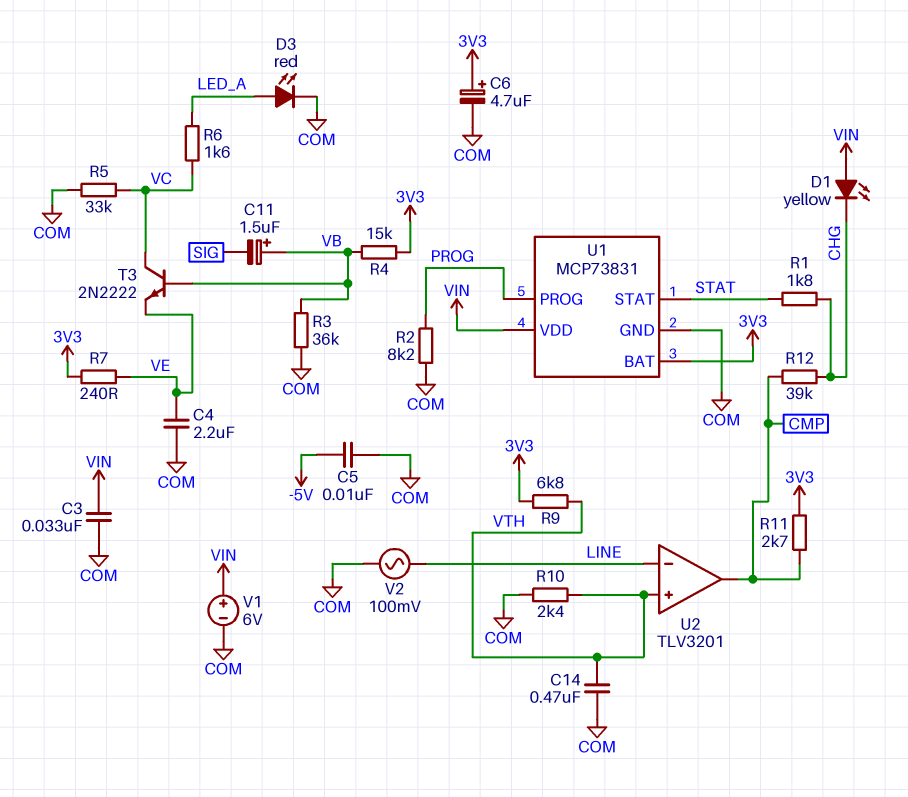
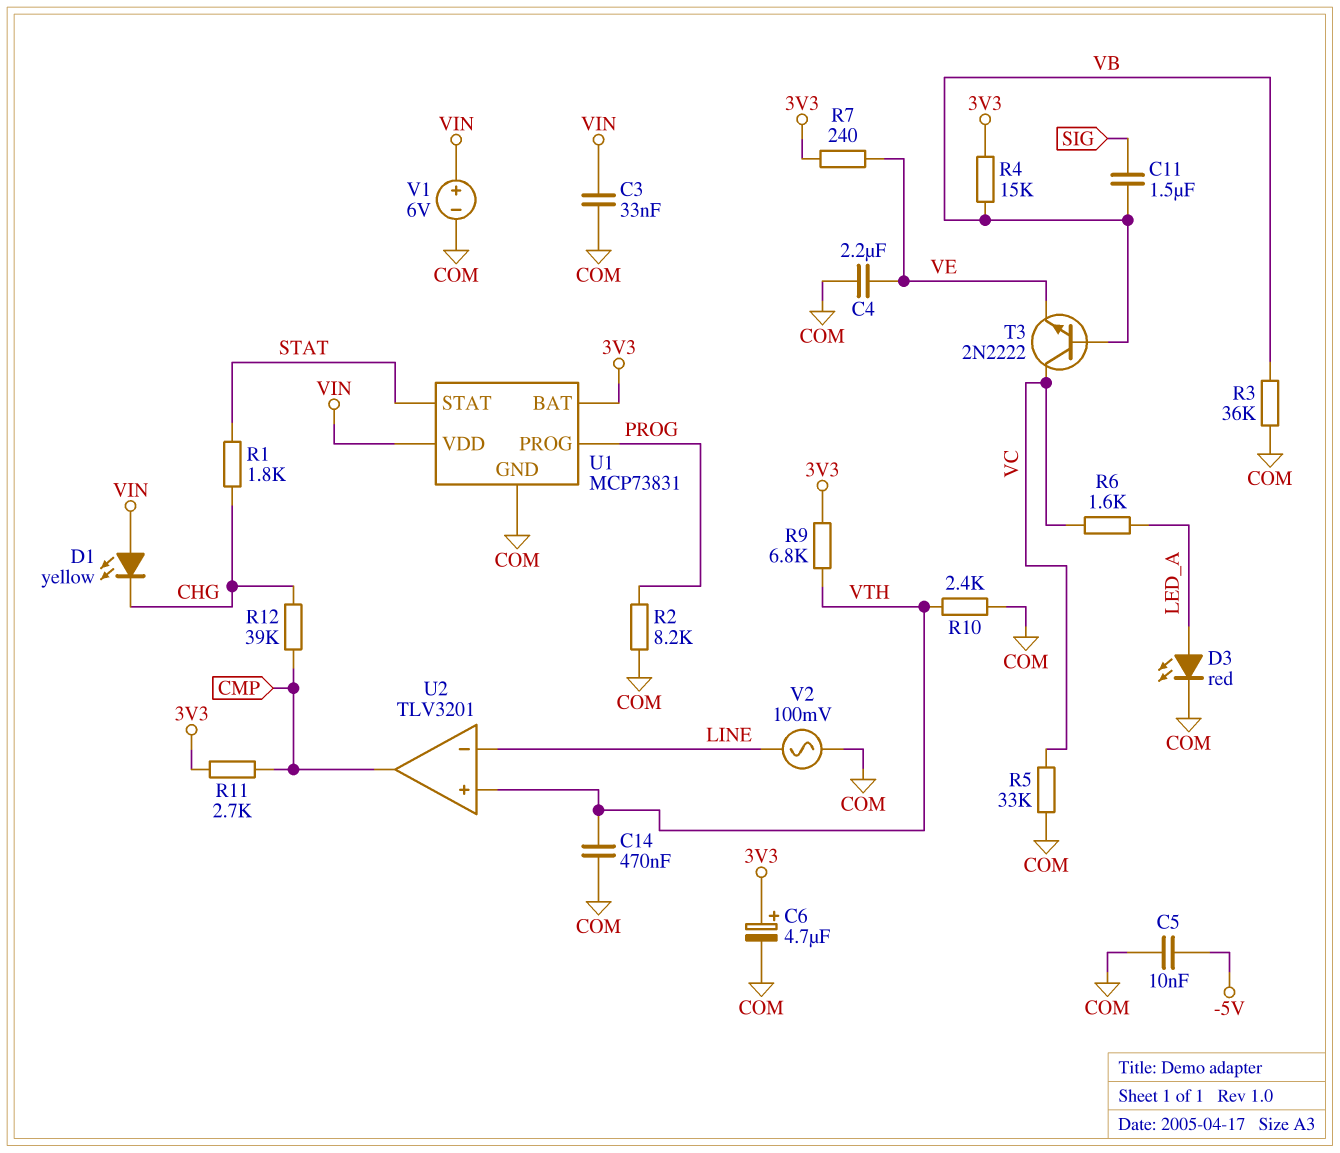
C11: 1.5uF (plus VB, minus SIG) -> 1.5uF (SIG, VB)

